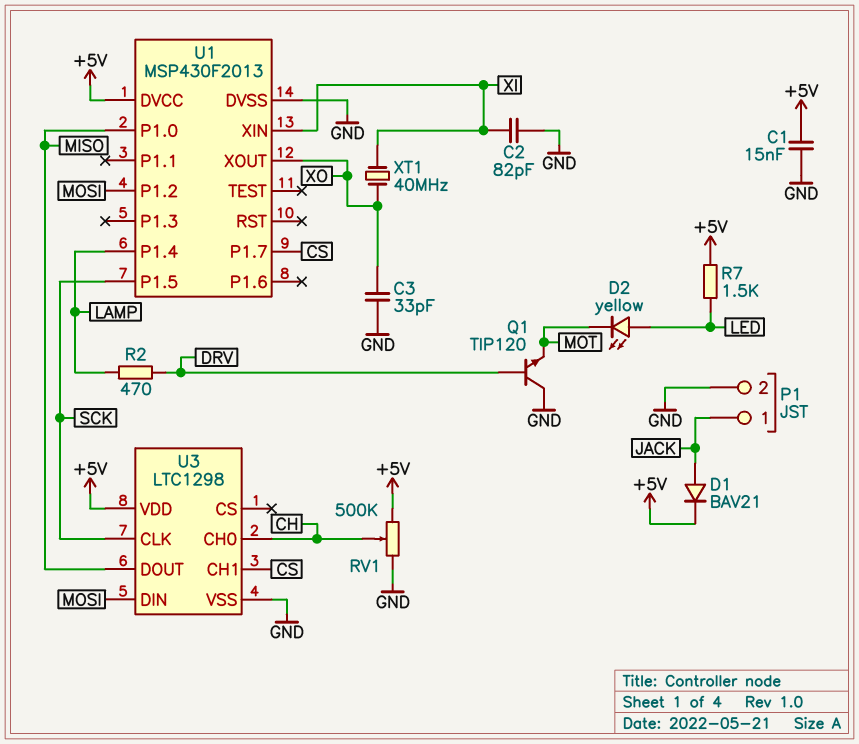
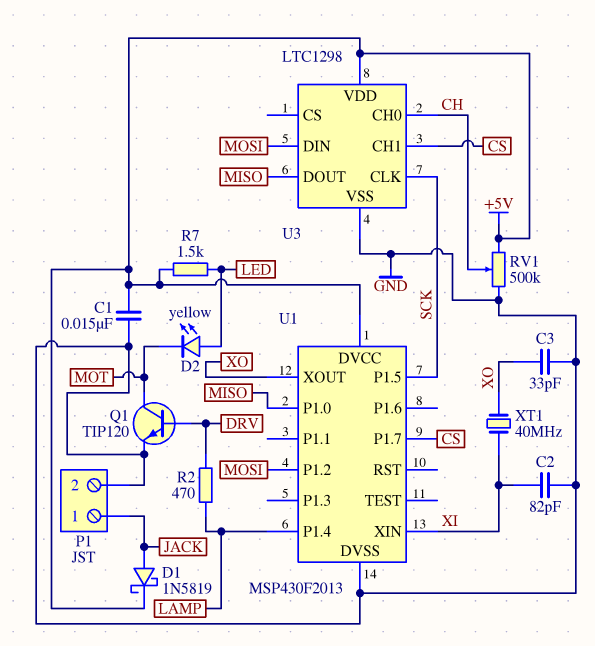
D1: diode BAV21 (A JACK, K +5V) -> schottky 1N5819 (A JACK, K +5V)
Q1: NPN TIP120 (B DRV, C GND, E MOT) -> NPN TIP120 (B DRV, C MOT, E GND)

